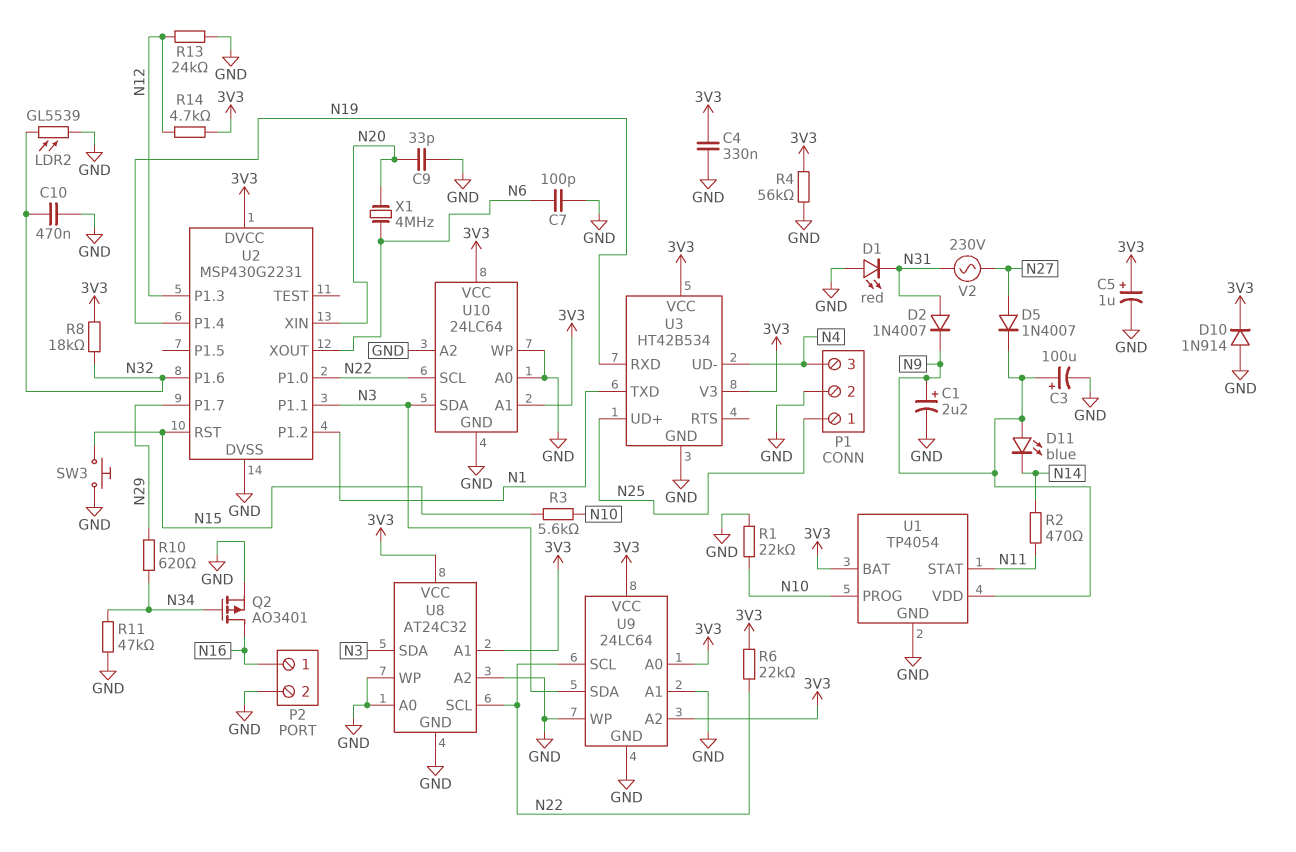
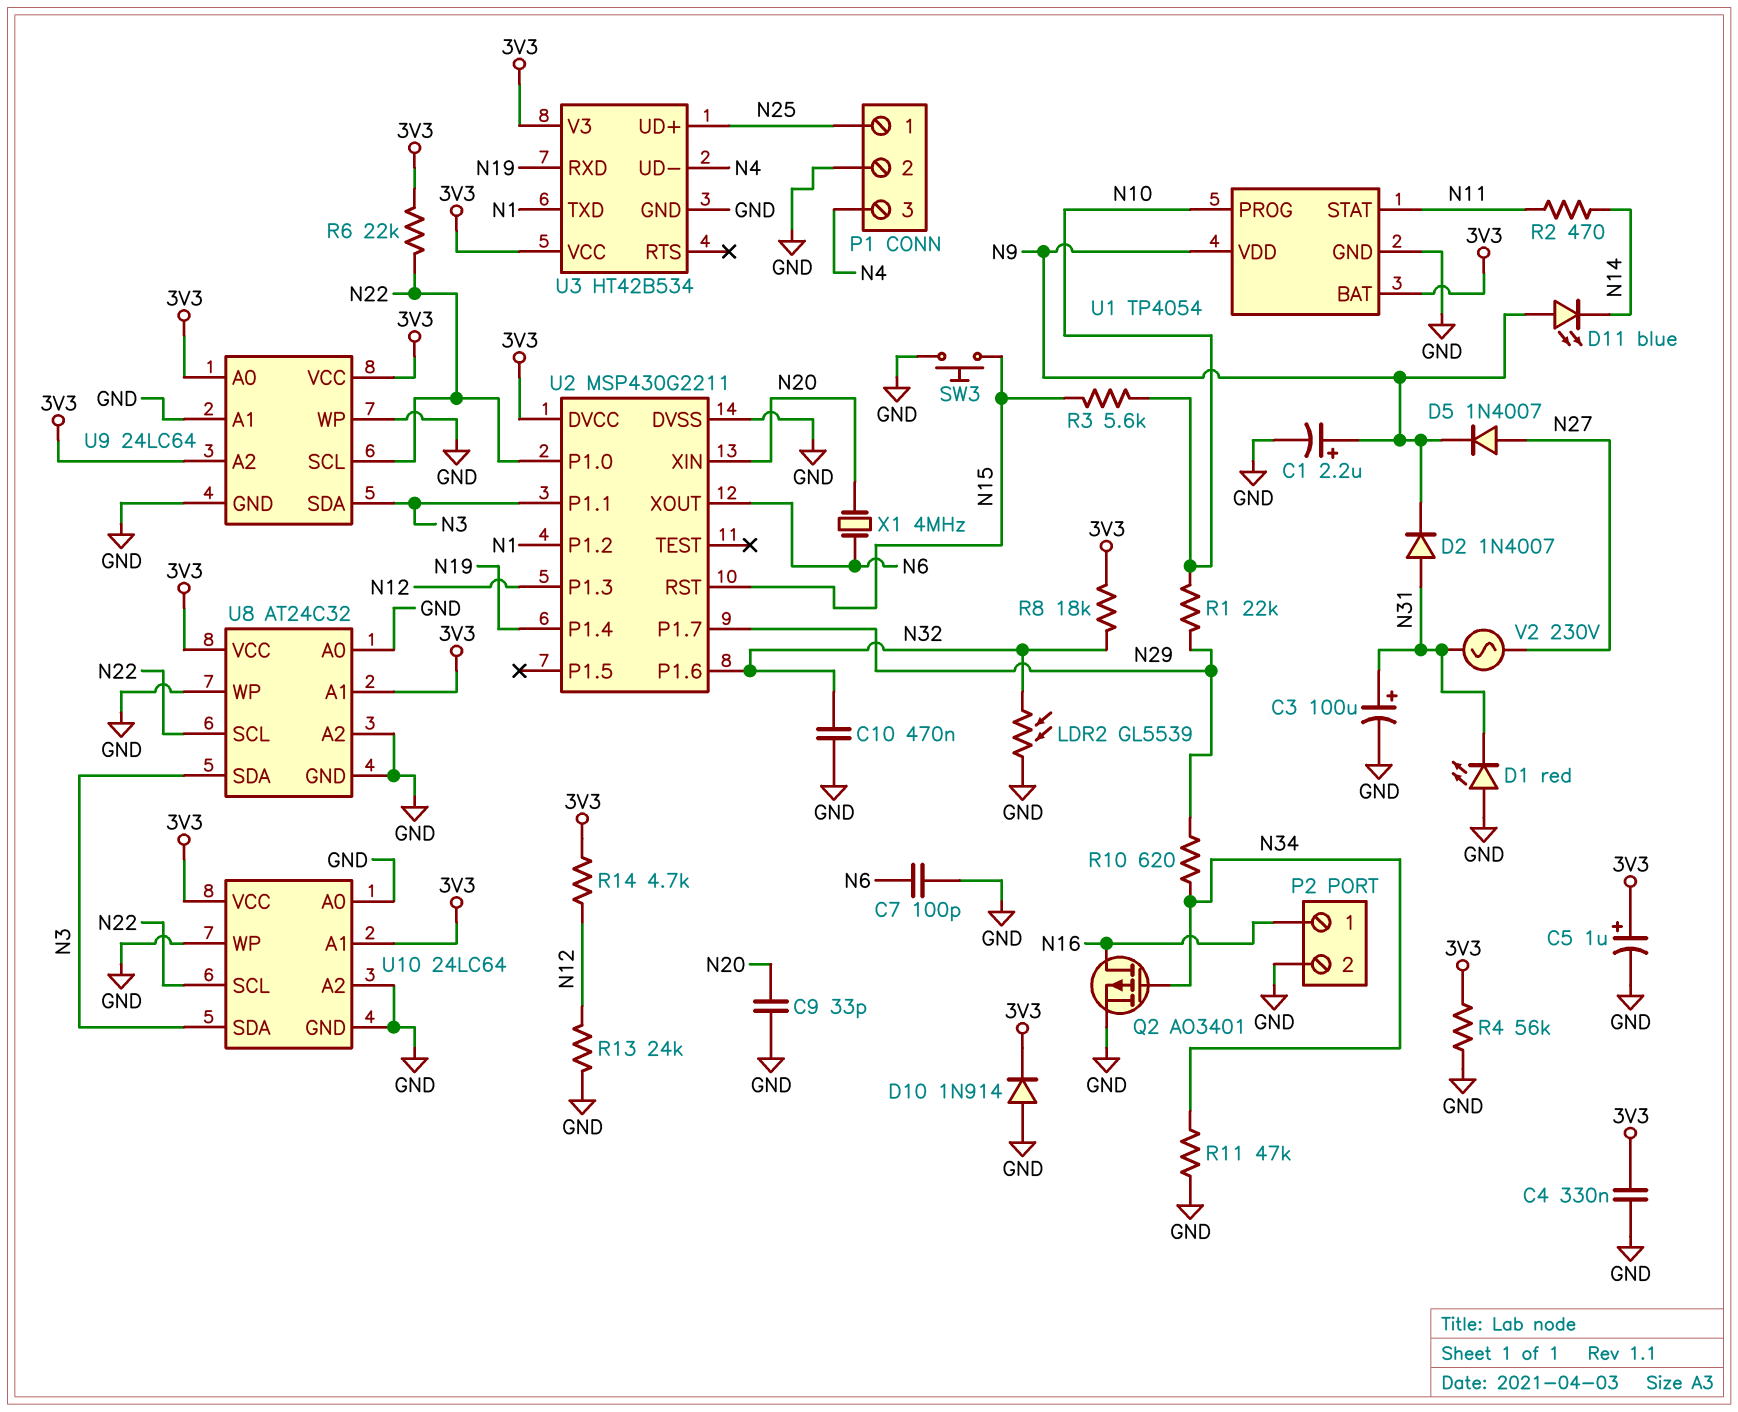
C3: 100uF (plus N9, minus GND) -> 100uF (plus N31, minus GND)
R1: 22k (GND, N10) -> 22k (N10, N29)
U2: MSP430G2231 -> MSP430G2211

